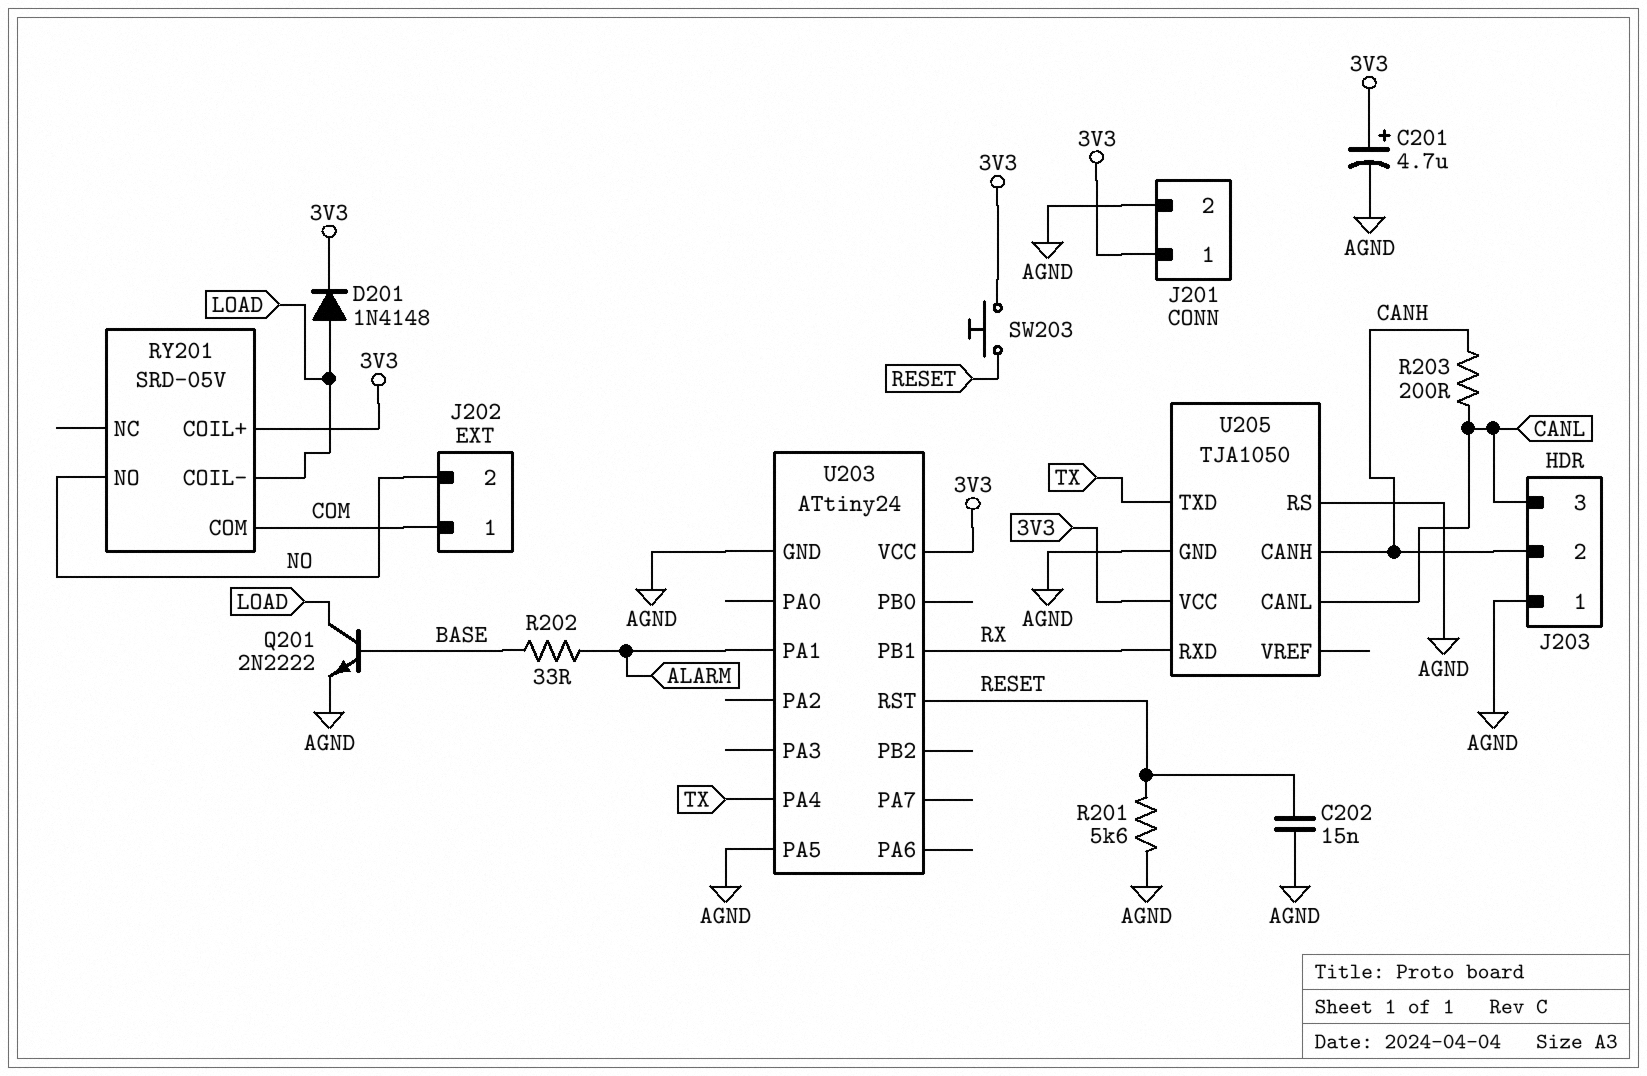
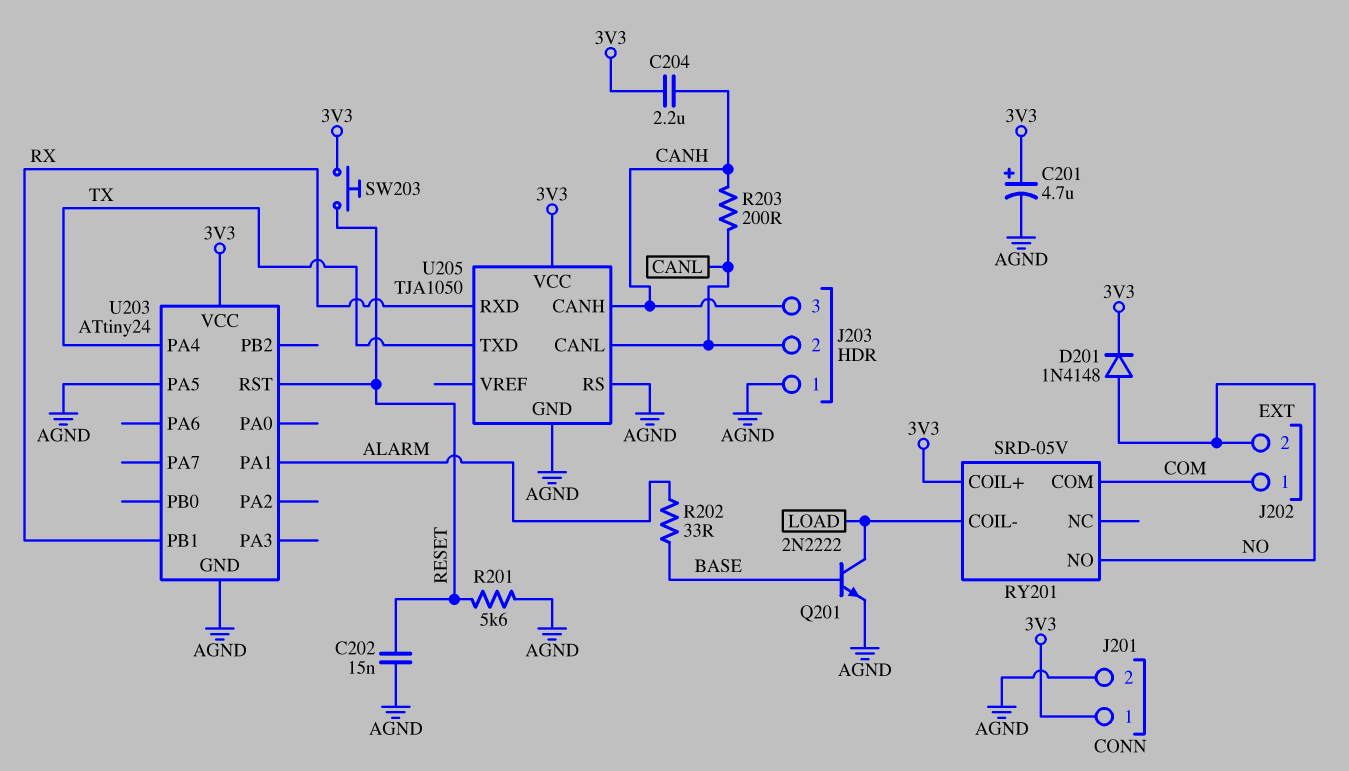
C204: none -> 2.2uF (3V3, CANH)
D201: diode 1N4148 (A LOAD, K 3V3) -> diode 1N4148 (A NO, K 3V3)
J203 pin 2: CANH -> CANL
J203 pin 3: CANL -> CANH

